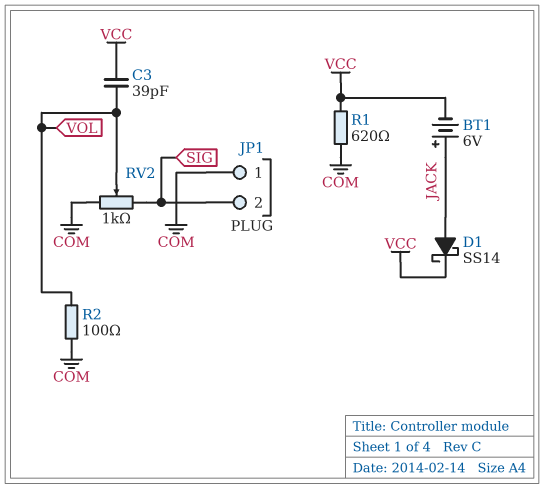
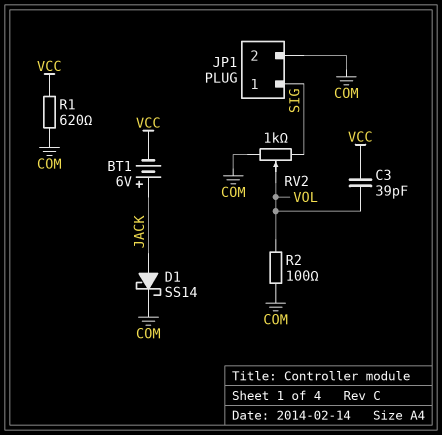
D1: schottky SS14 (A JACK, K VCC) -> schottky SS14 (A JACK, K COM)
JP1 pin 1: COM -> SIG
JP1 pin 2: SIG -> COM

